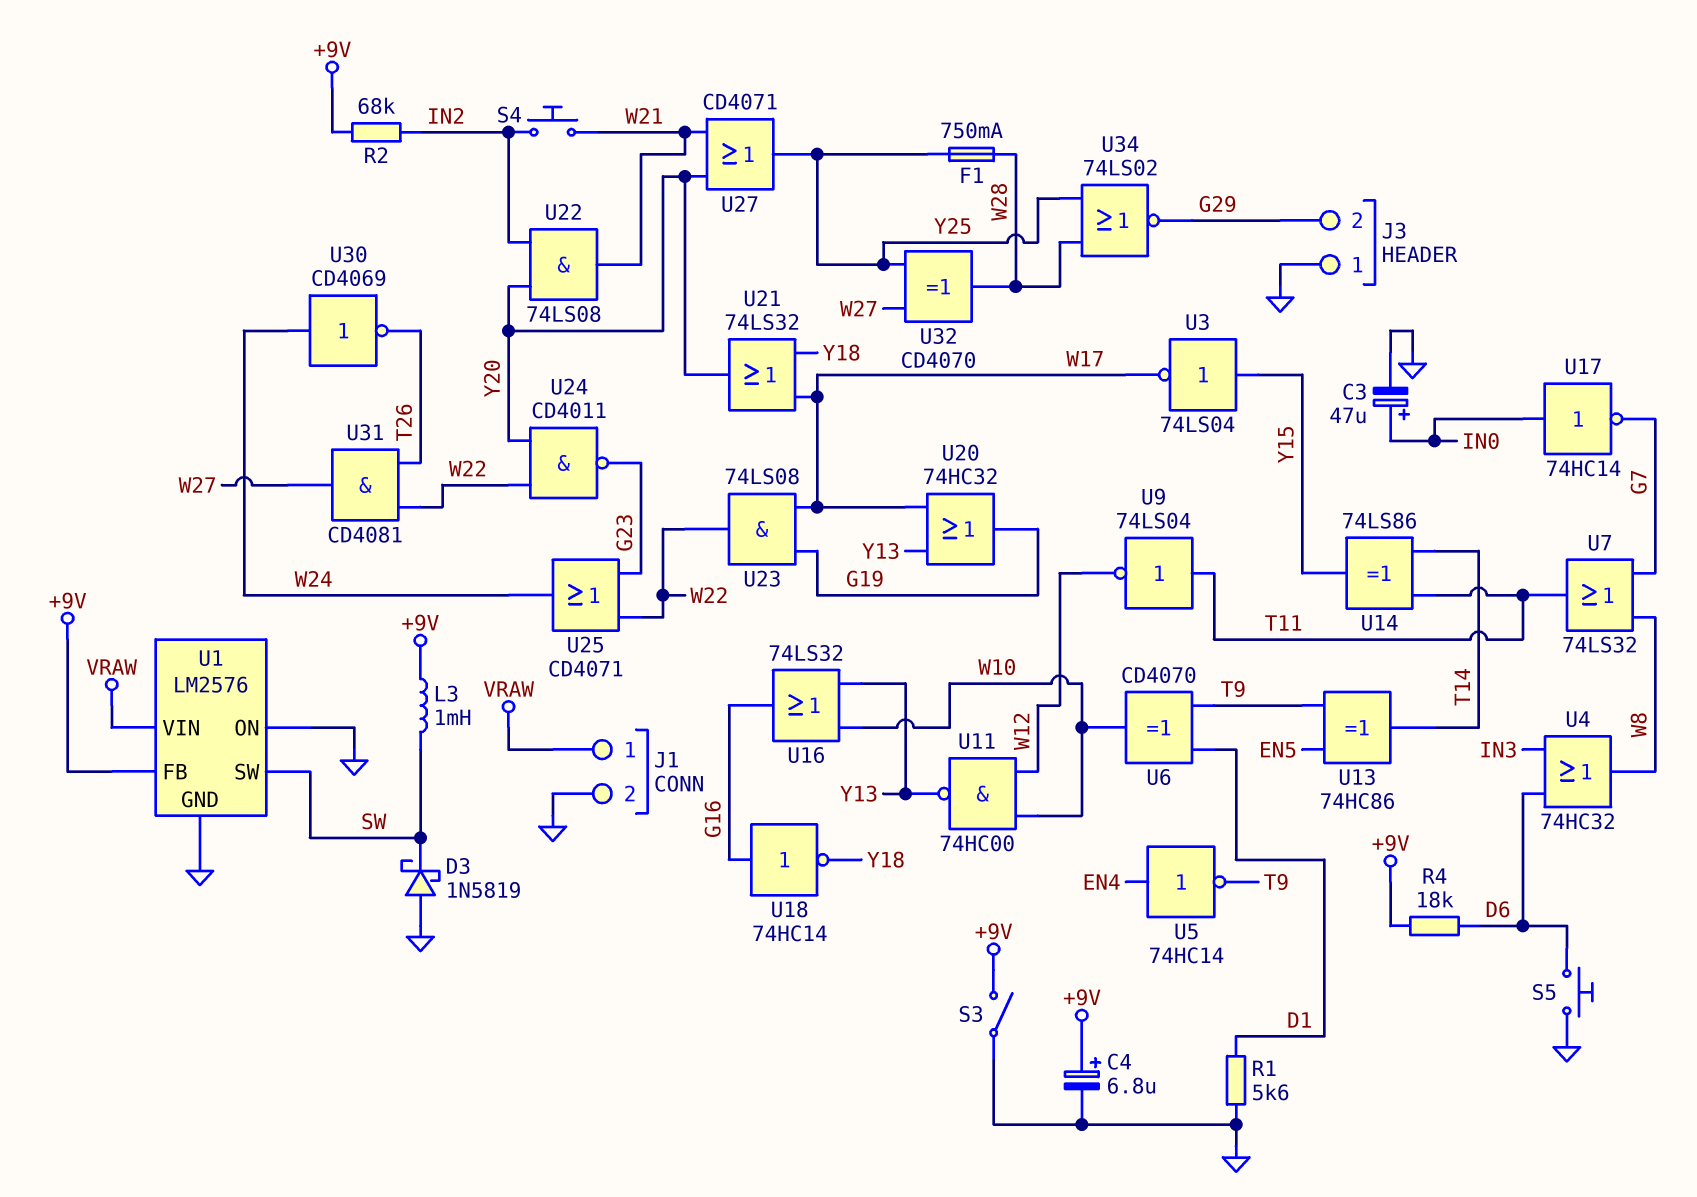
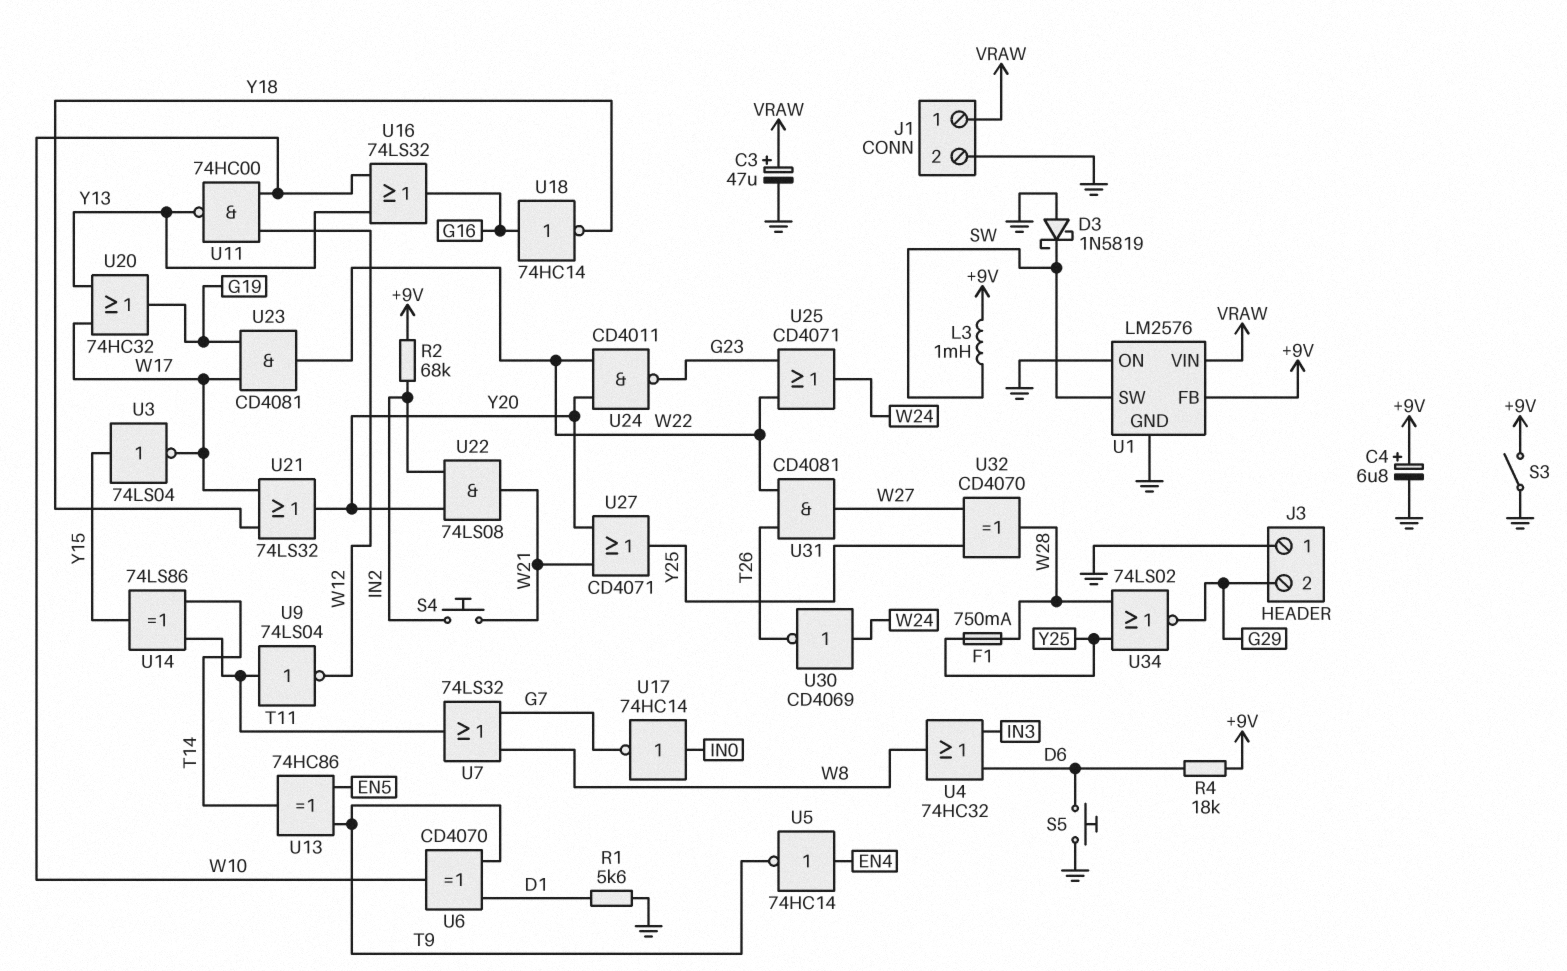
C3: 47uF (plus IN0, minus GND) -> 47uF (plus VRAW, minus GND)
U23: AND 74LS08 (in G19, in W17, out W22) -> AND CD4081 (in G19, in W17, out W22)

